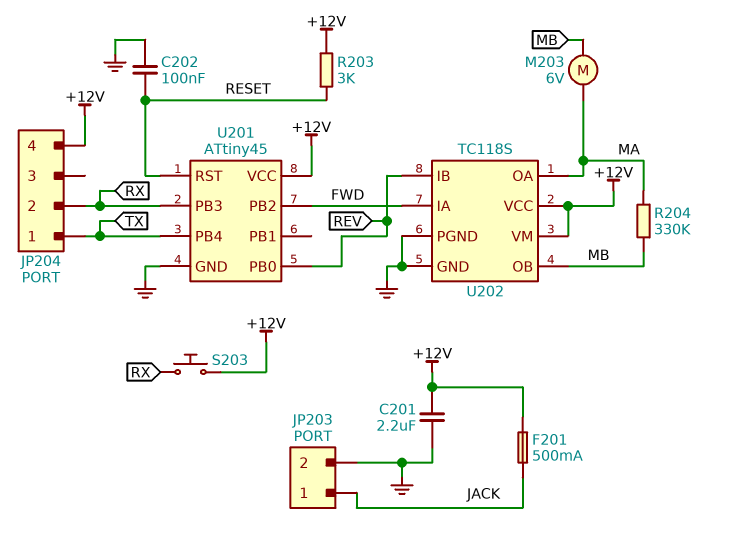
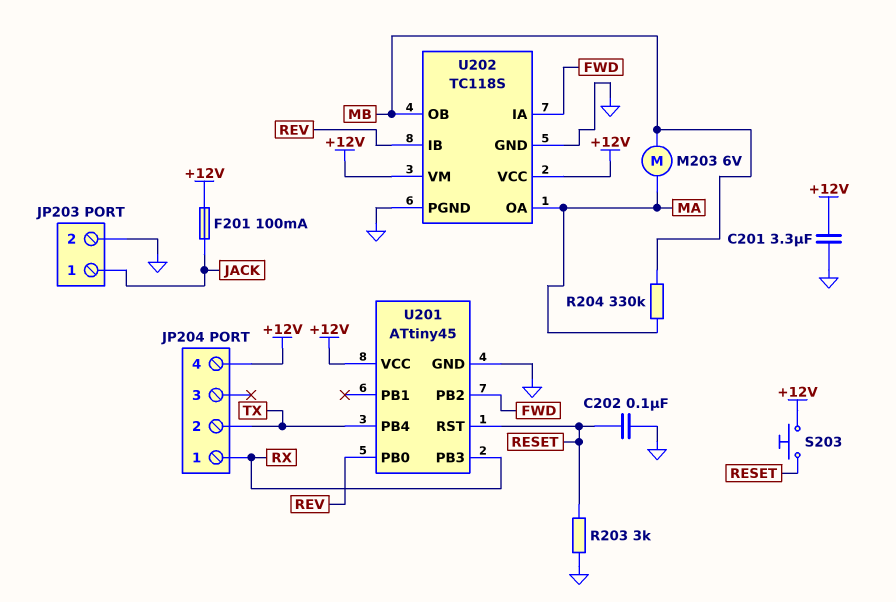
C201: 2.2uF (+12V, GND) -> 3.3uF (+12V, GND)
F201: 500mA (+12V, JACK) -> 100mA (+12V, JACK)
JP204 pin 1: TX -> RX
JP204 pin 2: RX -> TX
R203: 3k (+12V, RESET) -> 3k (GND, RESET)
S203: button (+12V, RX) -> button (+12V, RESET)

